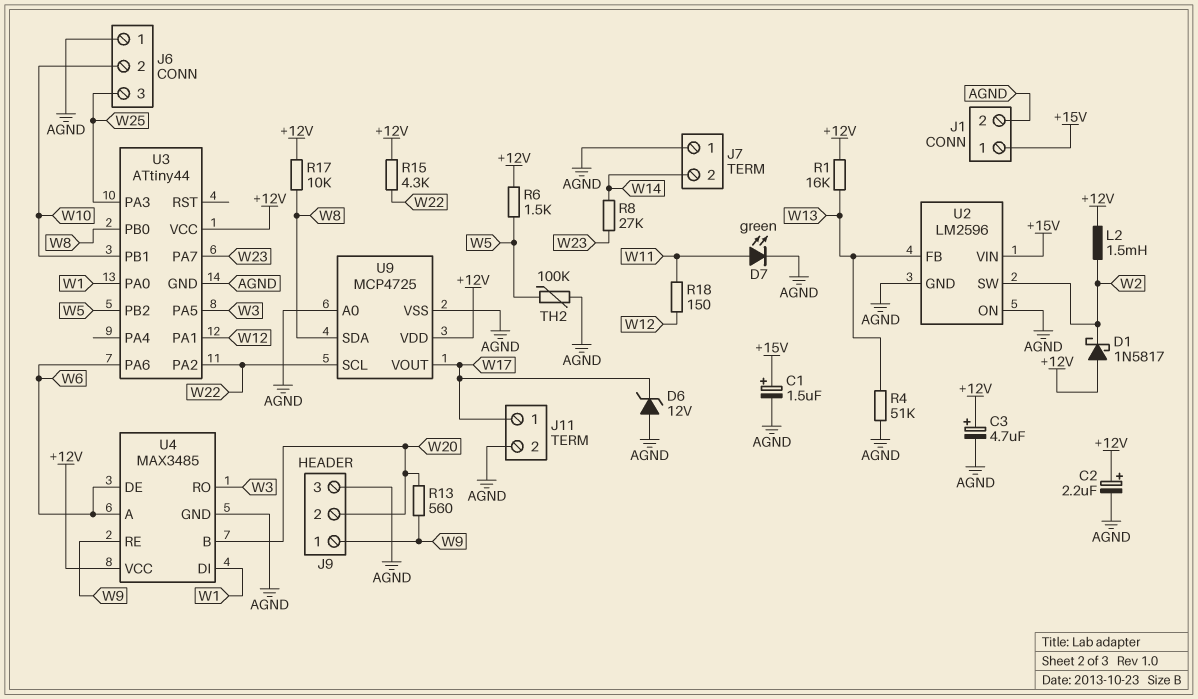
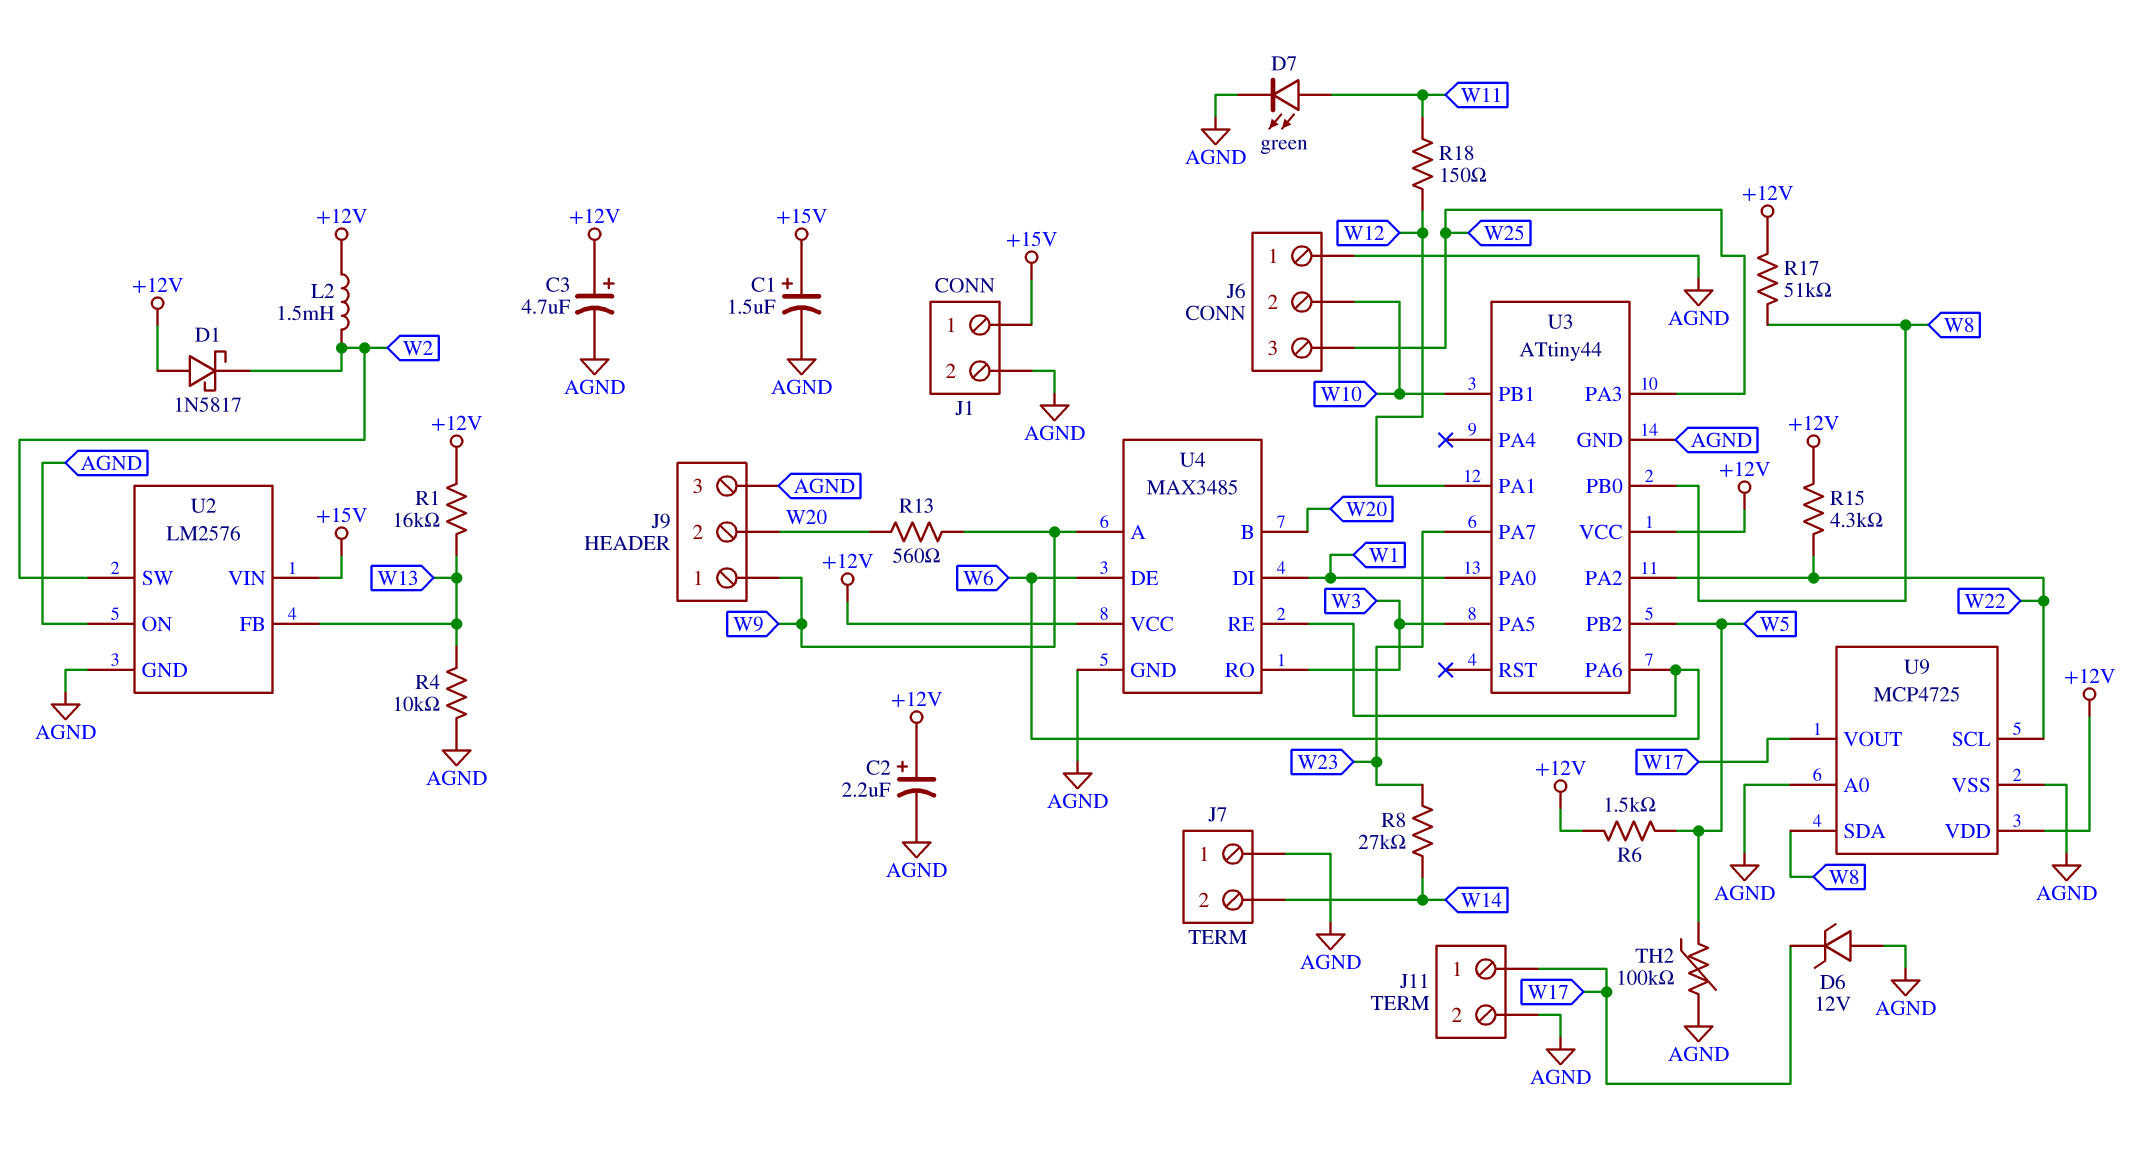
R4: 51k (AGND, W13) -> 10k (AGND, W13)
R17: 10k (+12V, W8) -> 51k (+12V, W8)
U2: LM2596 -> LM2576
U4 pin A: W6 -> W9
U4 pin RE: W9 -> W6

